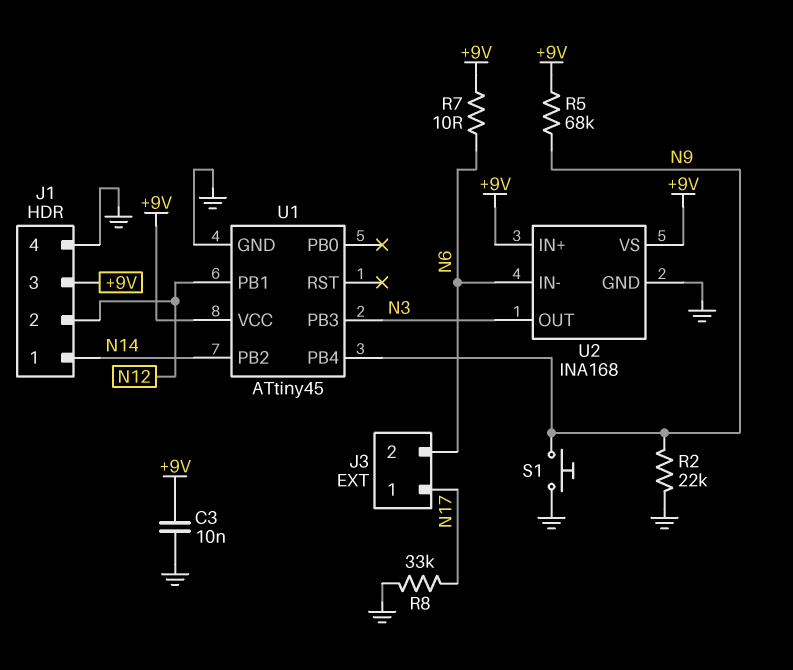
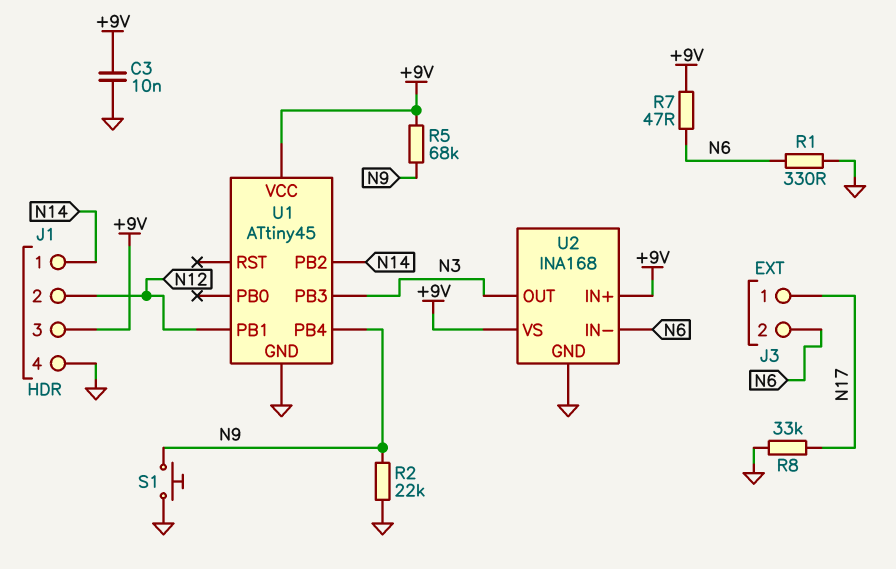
R1: none -> 330 (GND, N6)
R7: 10 (+9V, N6) -> 47 (+9V, N6)

